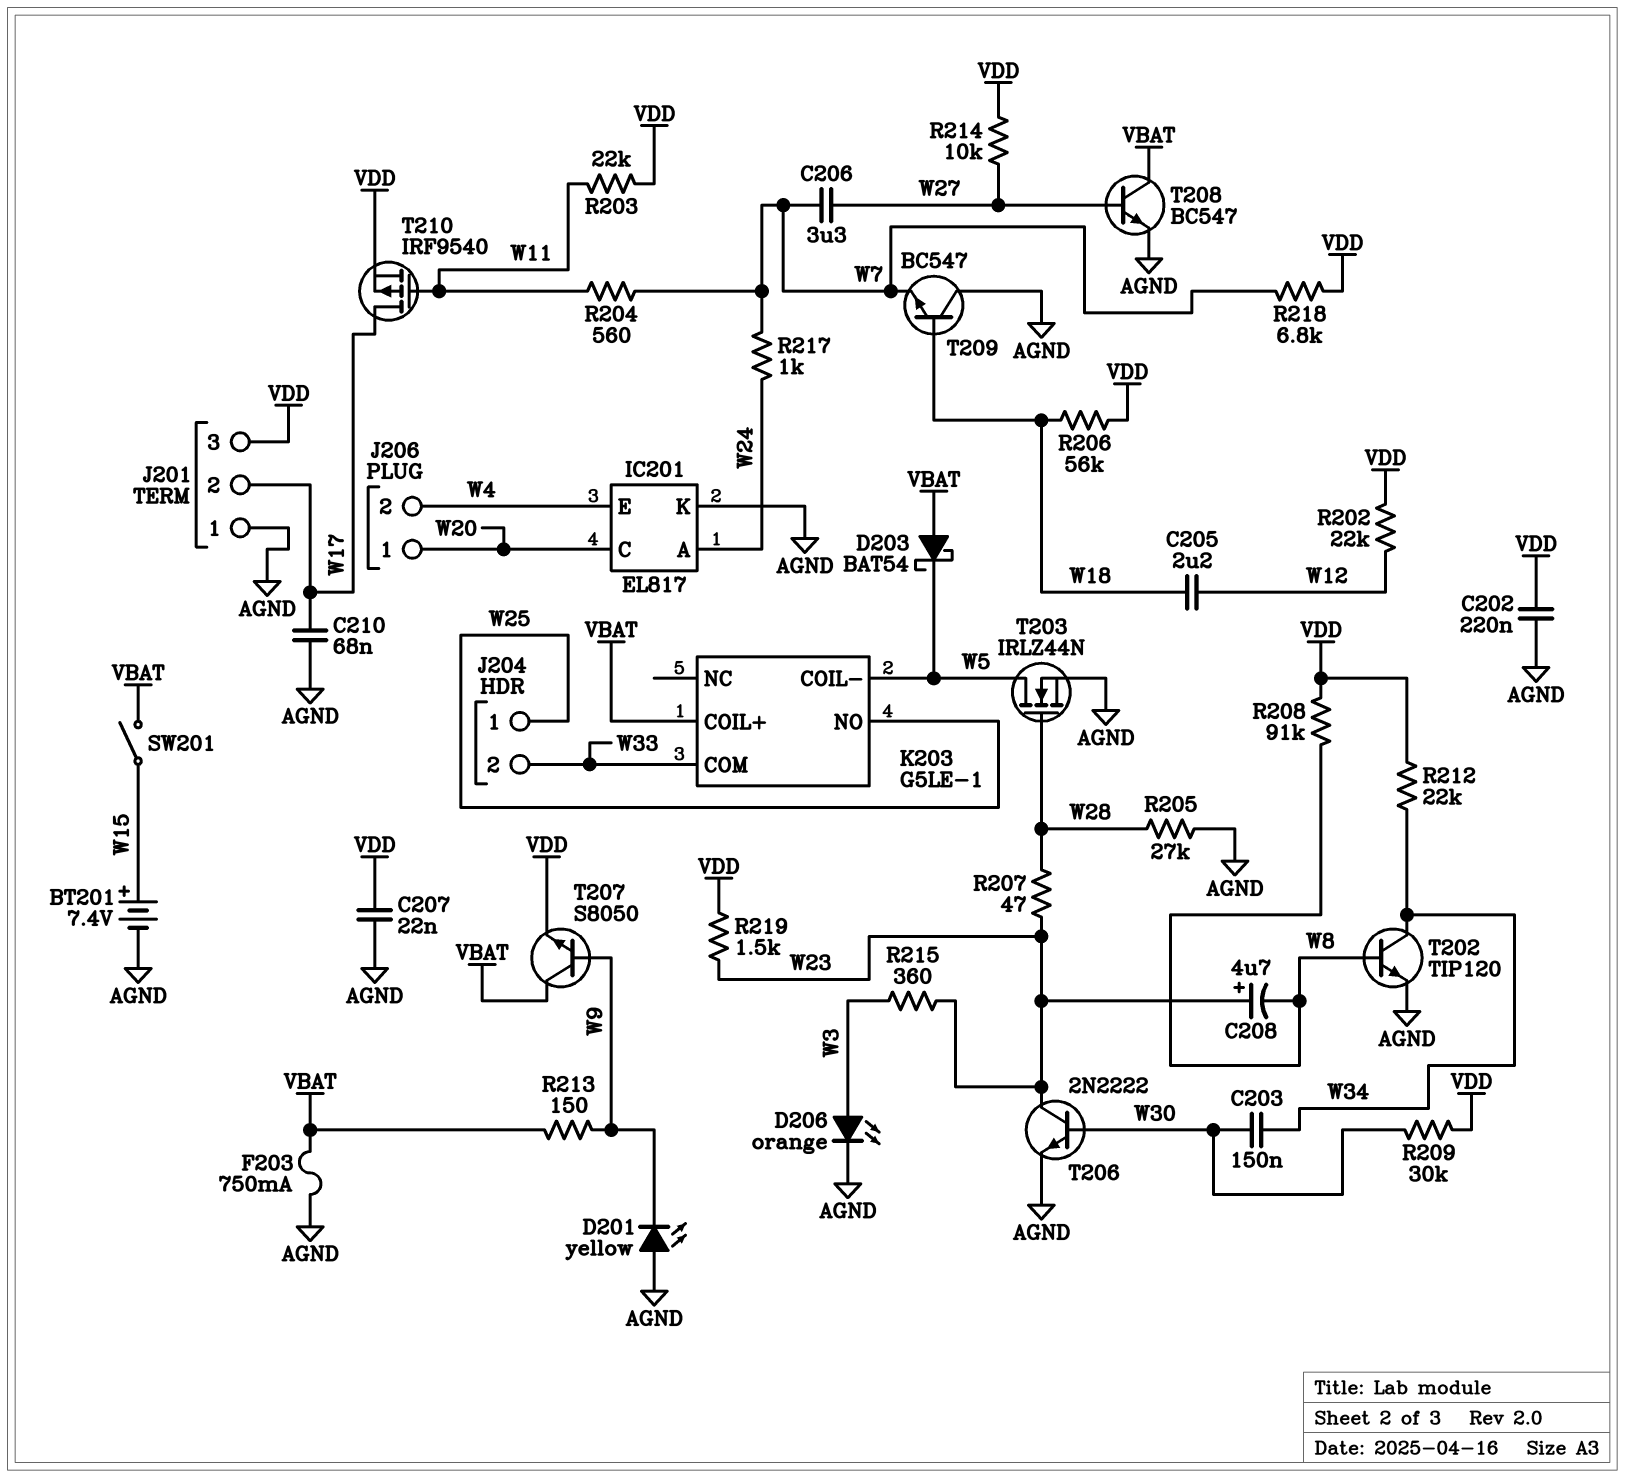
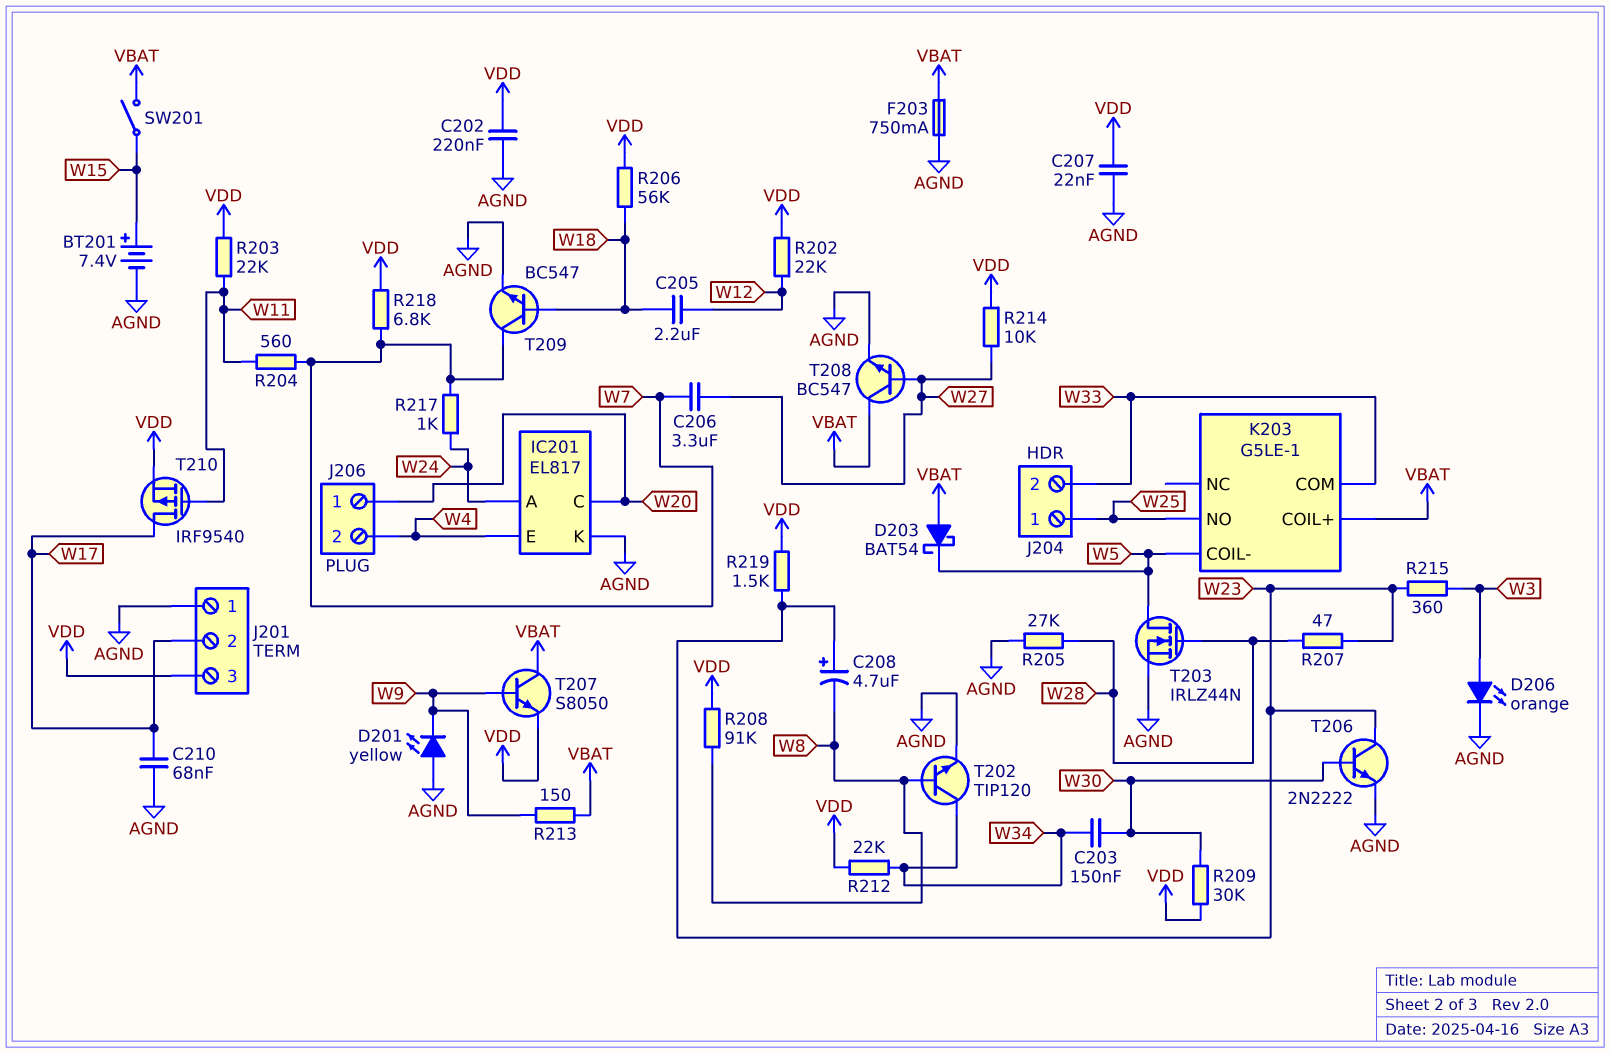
T209: NPN BC547 (B W18, C AGND, E W7) -> NPN BC547 (B W18, C W7, E AGND)

